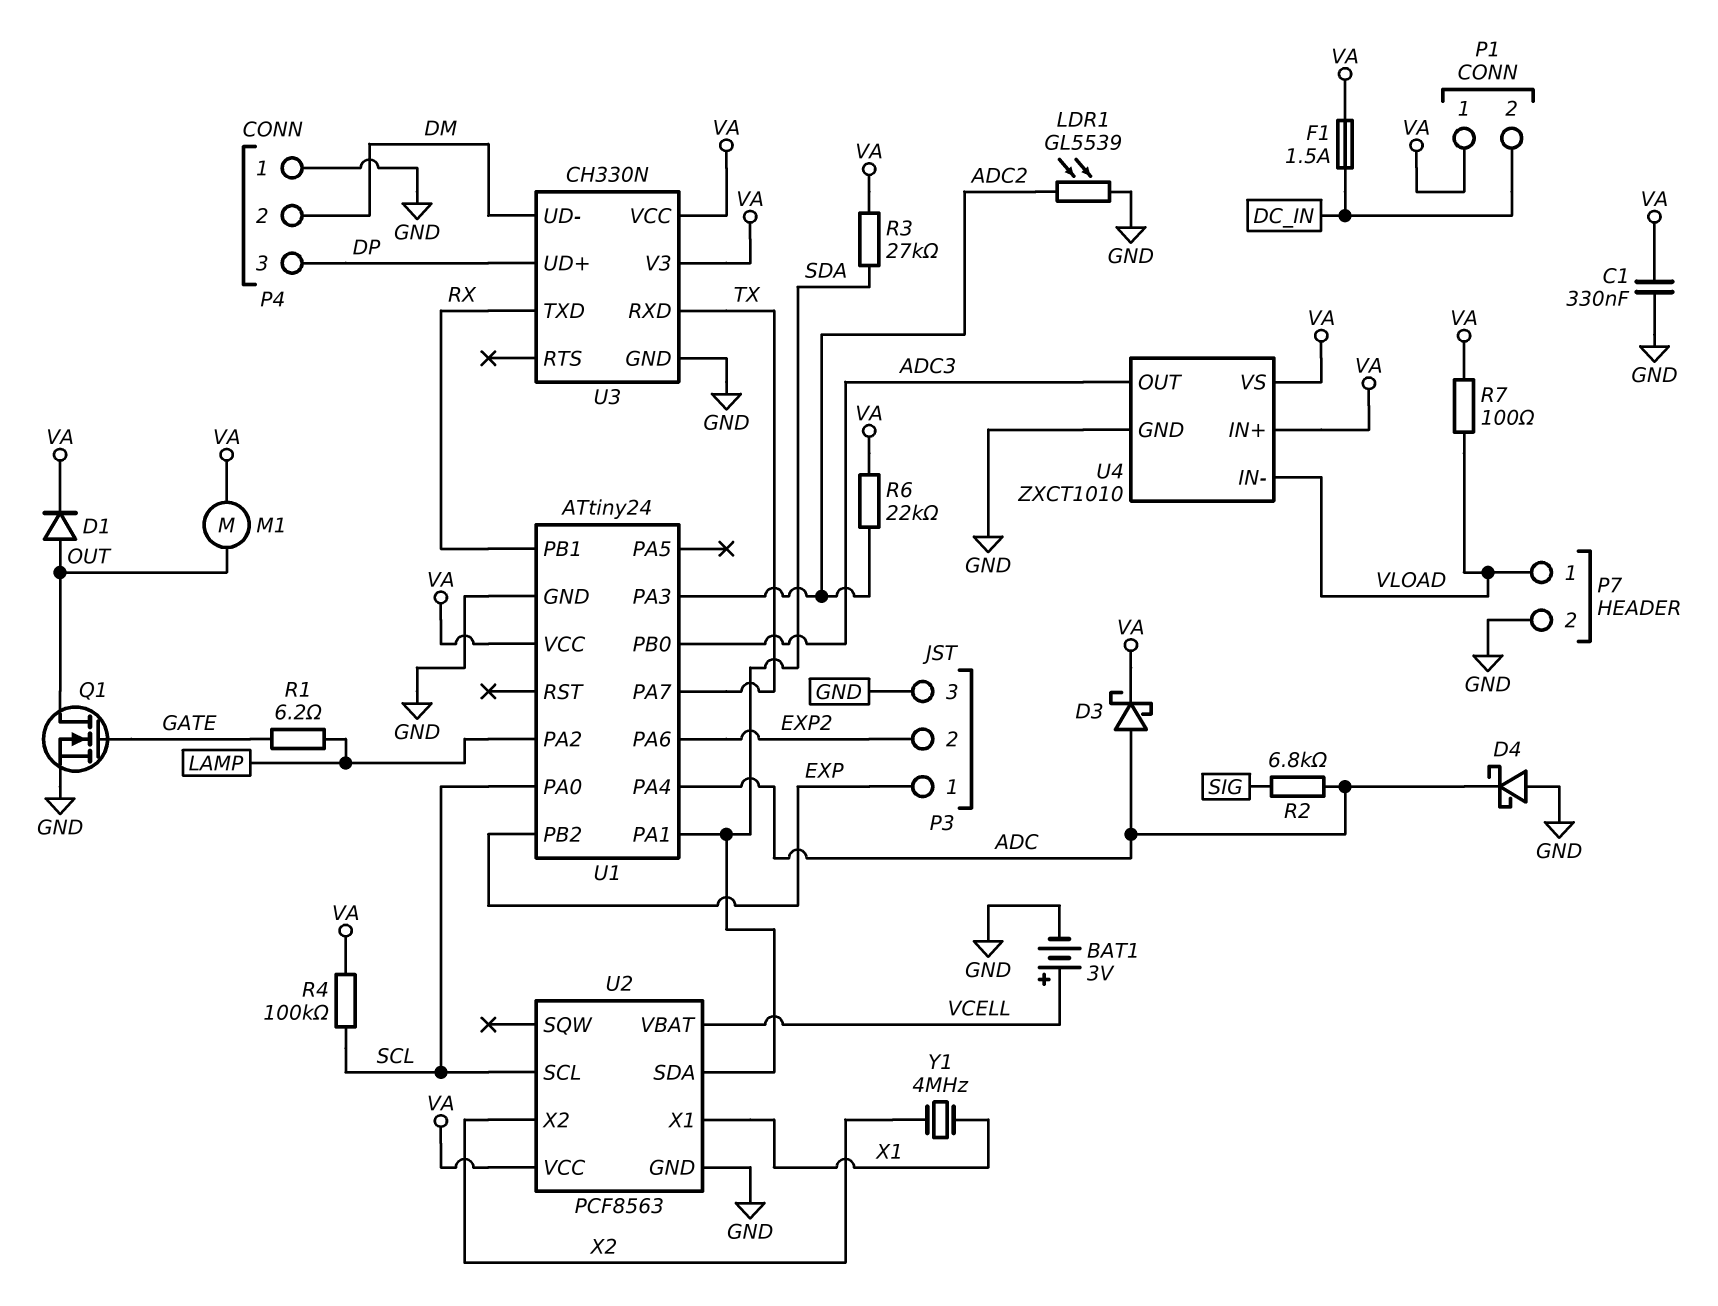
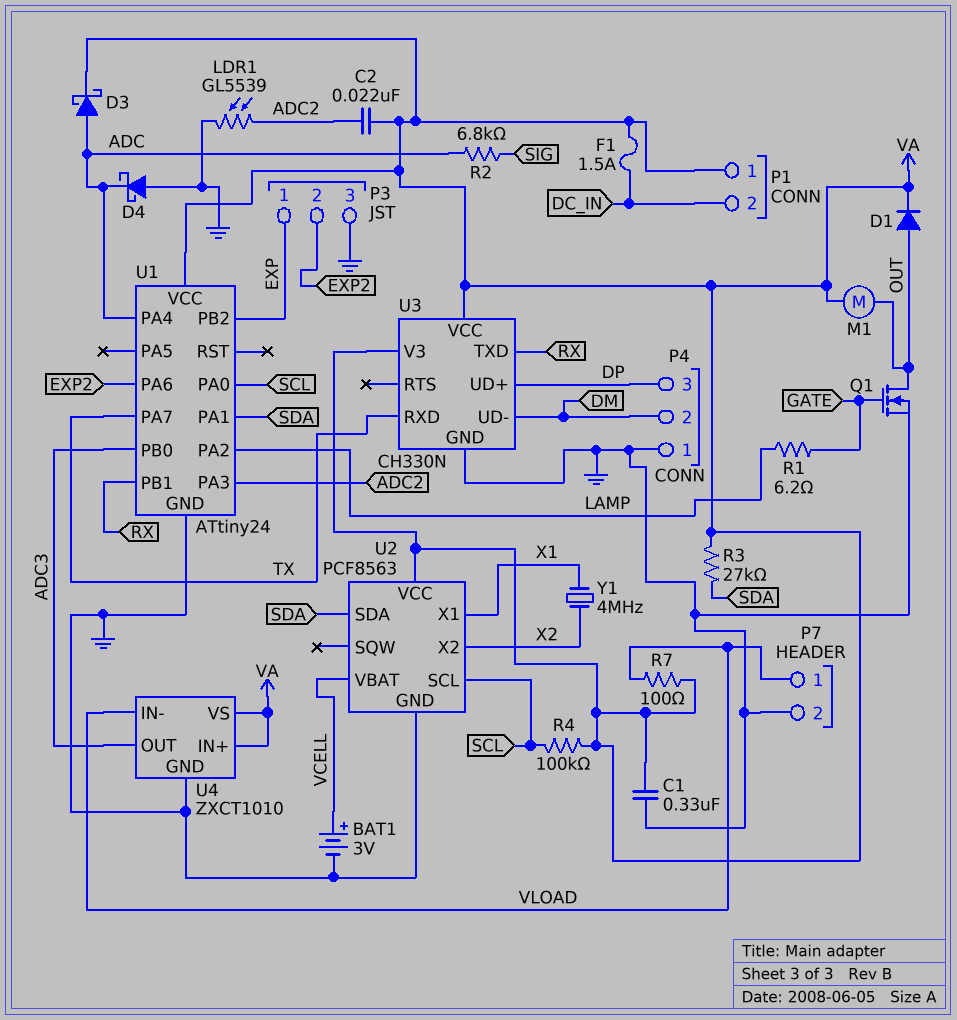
C2: none -> 22nF (ADC2, VA)
R6: 22k (ADC2, VA) -> none

